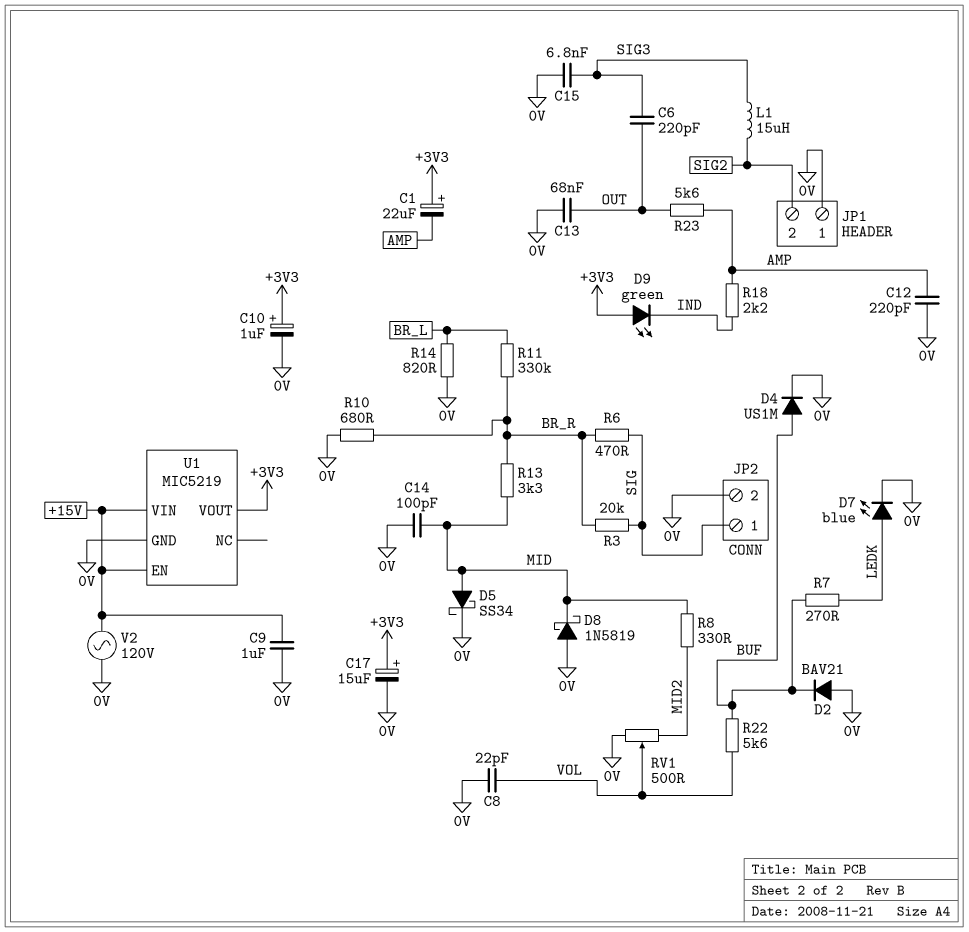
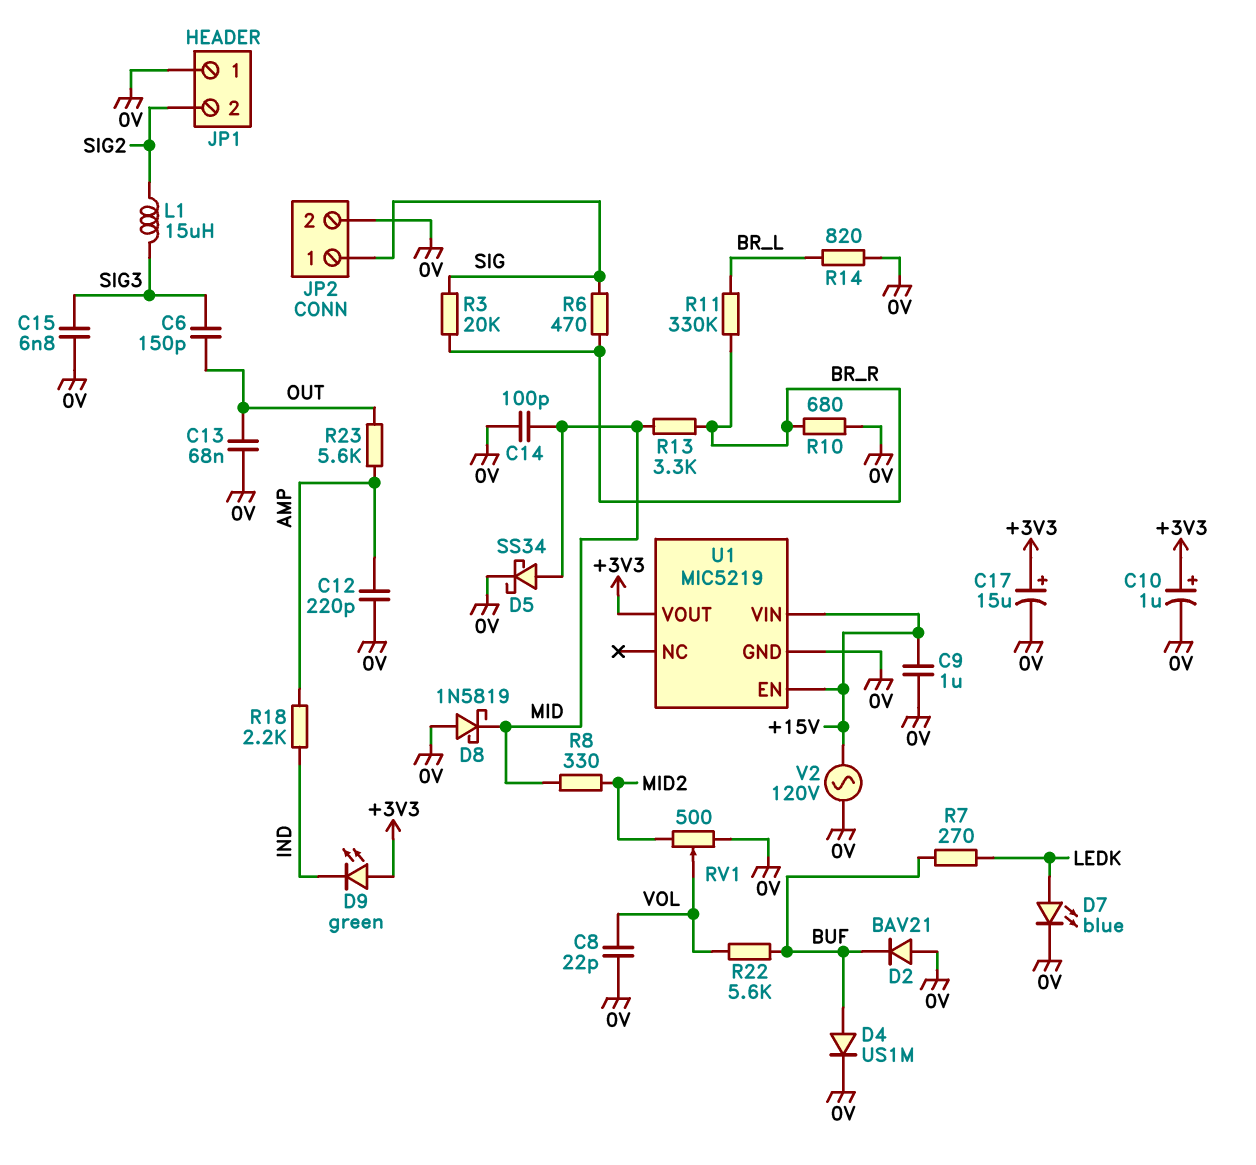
C1: 22uF (plus +3V3, minus AMP) -> none
C6: 220pF (OUT, SIG3) -> 150pF (OUT, SIG3)

